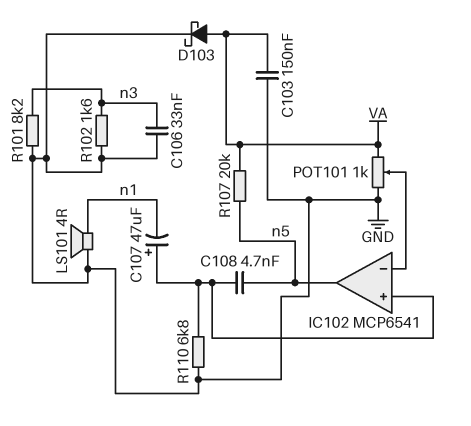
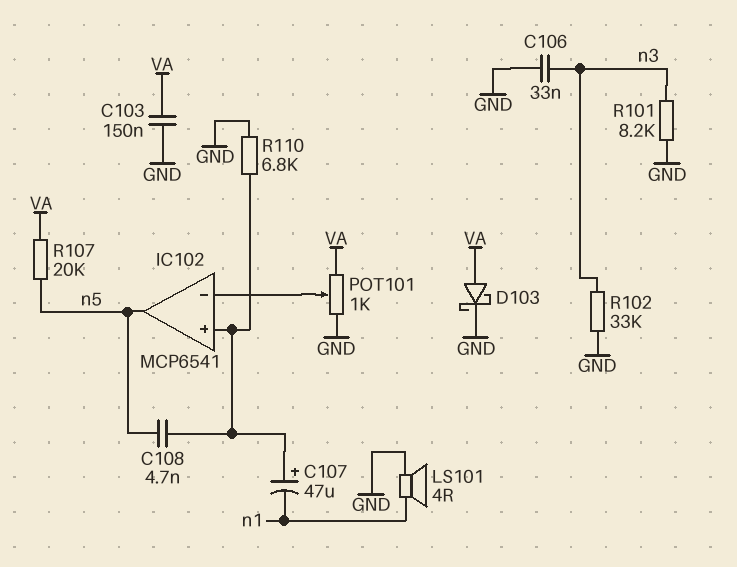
R102: 1.6k (GND, n3) -> 33k (GND, n3)

